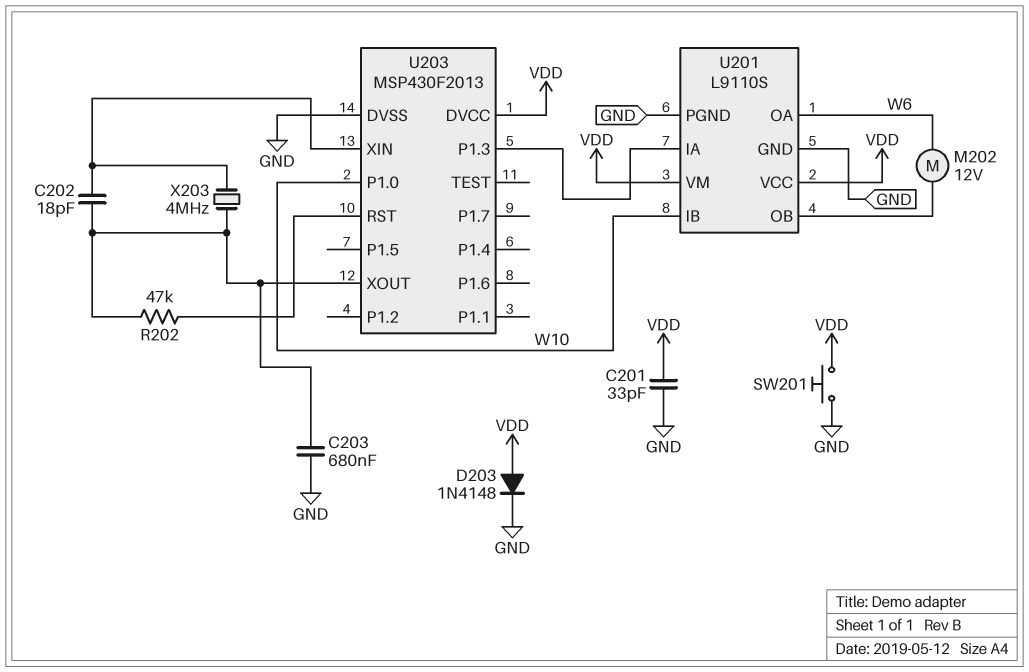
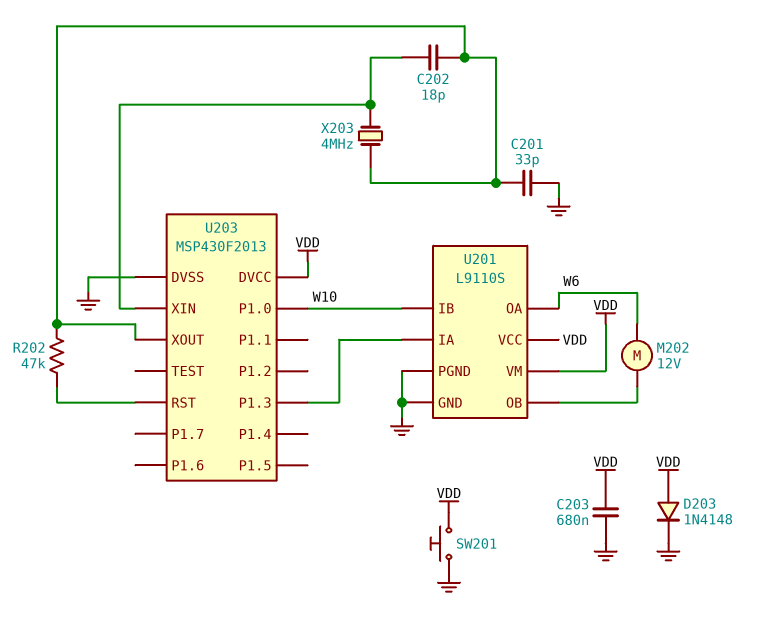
C201: 33pF (GND, VDD) -> 33pF (GND, U203/XOUT)
C203: 680nF (GND, U203/XOUT) -> 680nF (GND, VDD)

